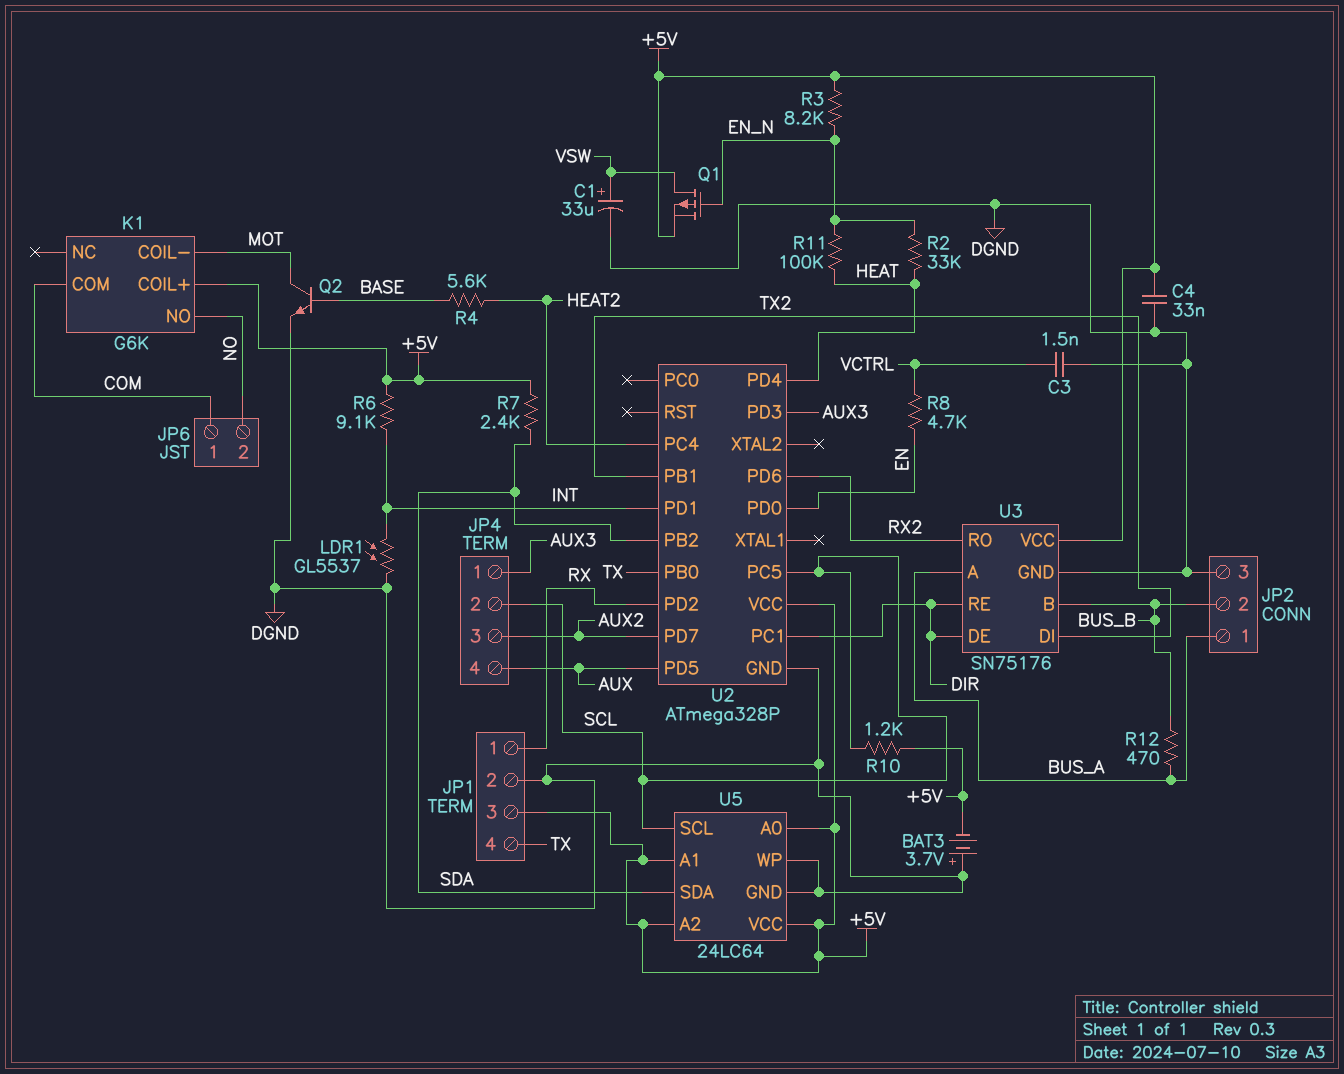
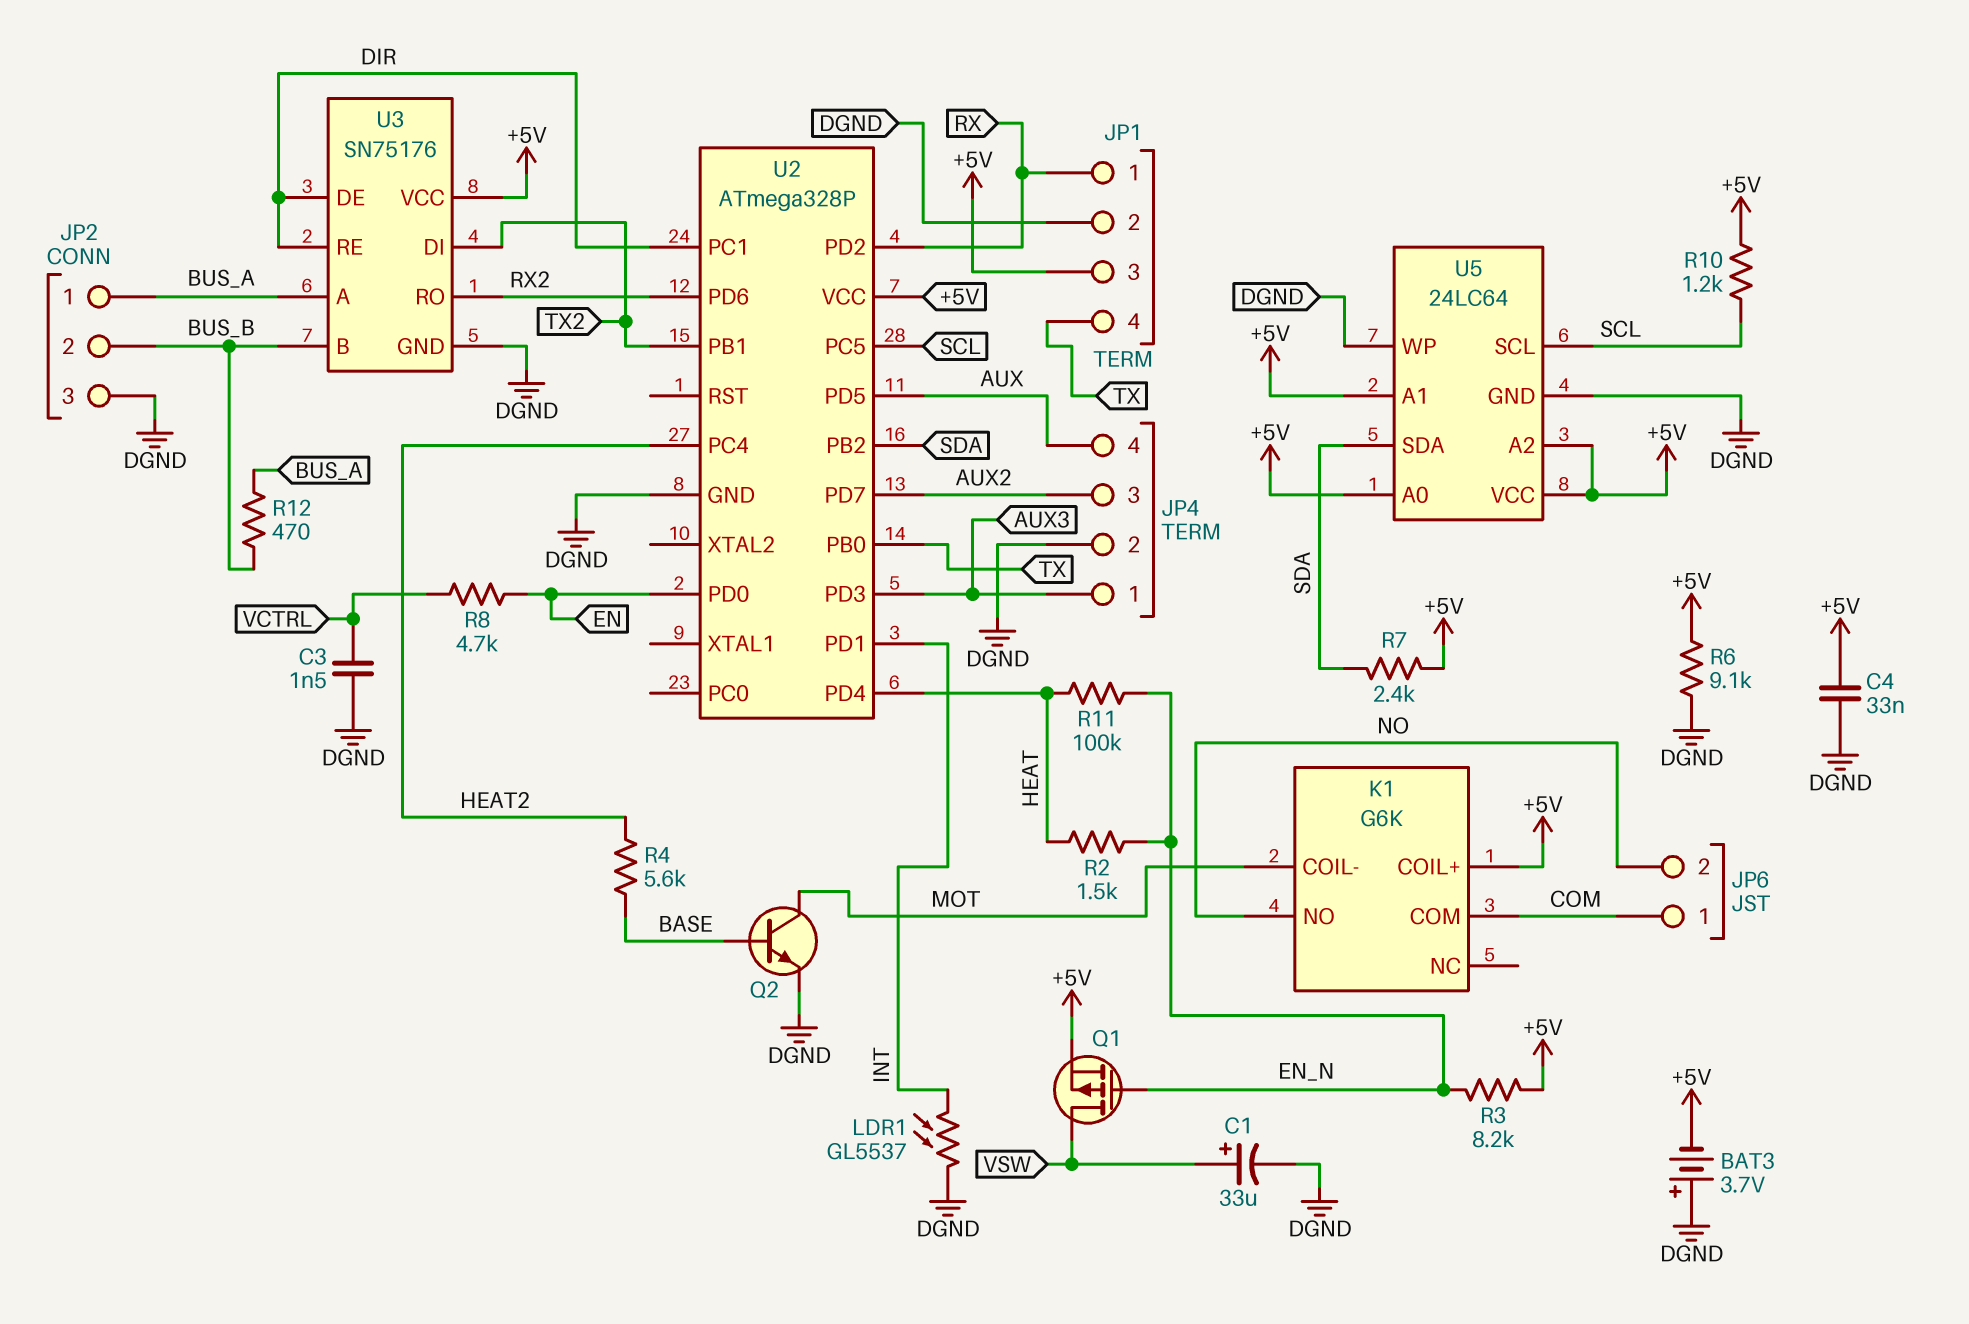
JP4 pin 2: SCL -> DGND
R2: 33k (EN_N, HEAT) -> 1.5k (EN_N, HEAT)
R6: 9.1k (+5V, INT) -> 9.1k (+5V, DGND)

